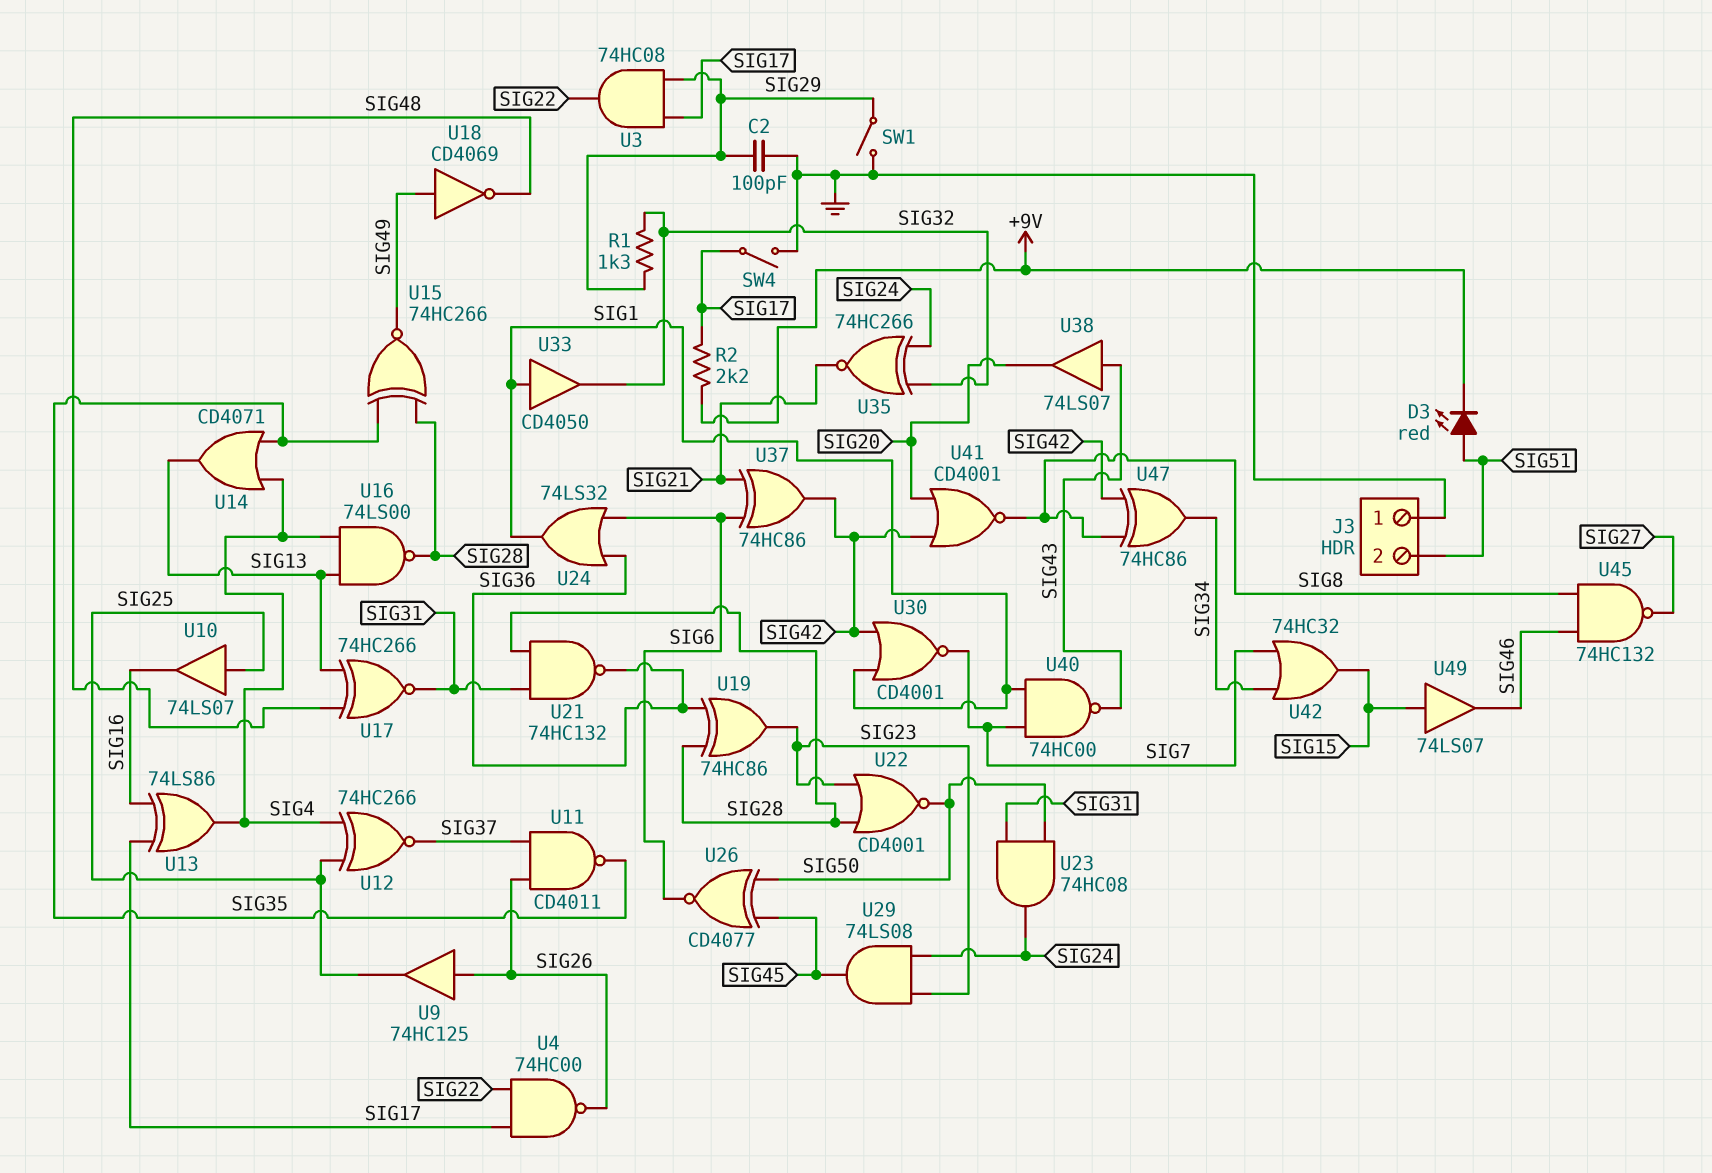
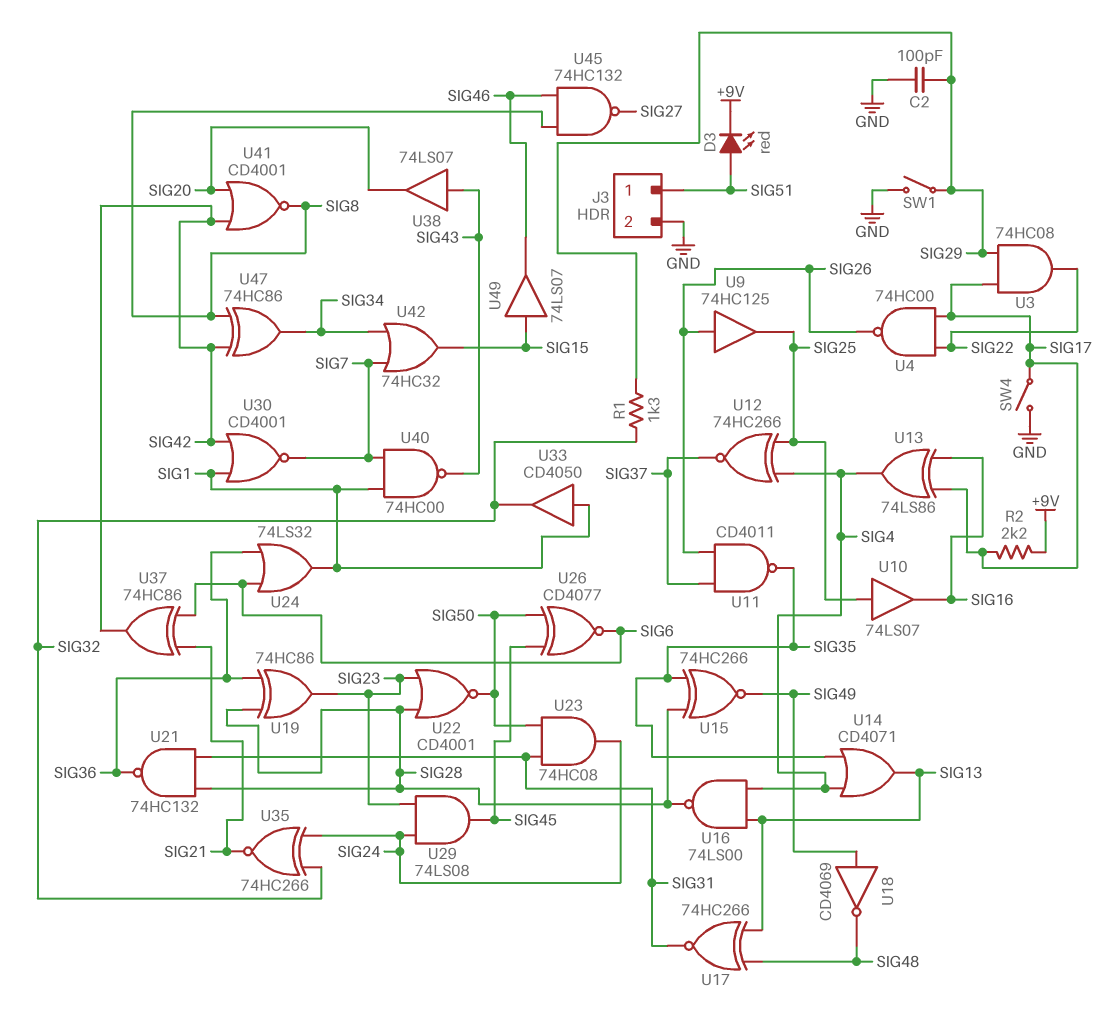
J3 pin 1: GND -> SIG51
J3 pin 2: SIG51 -> GND

